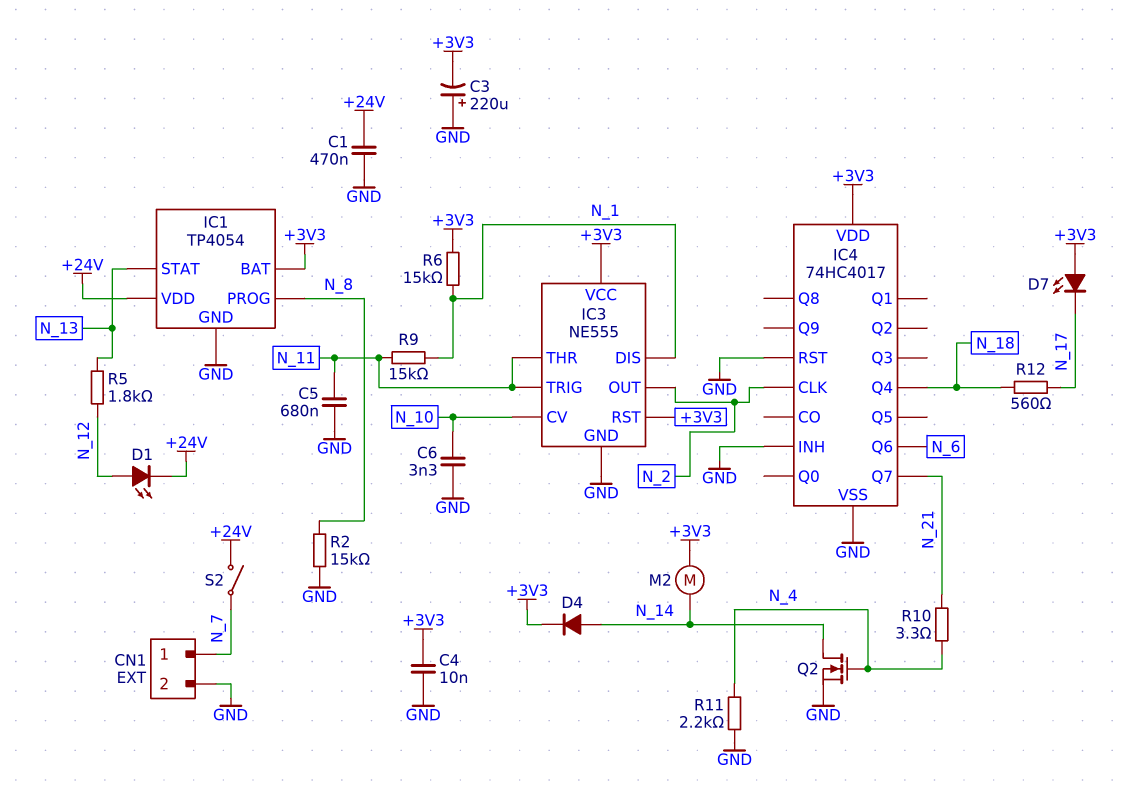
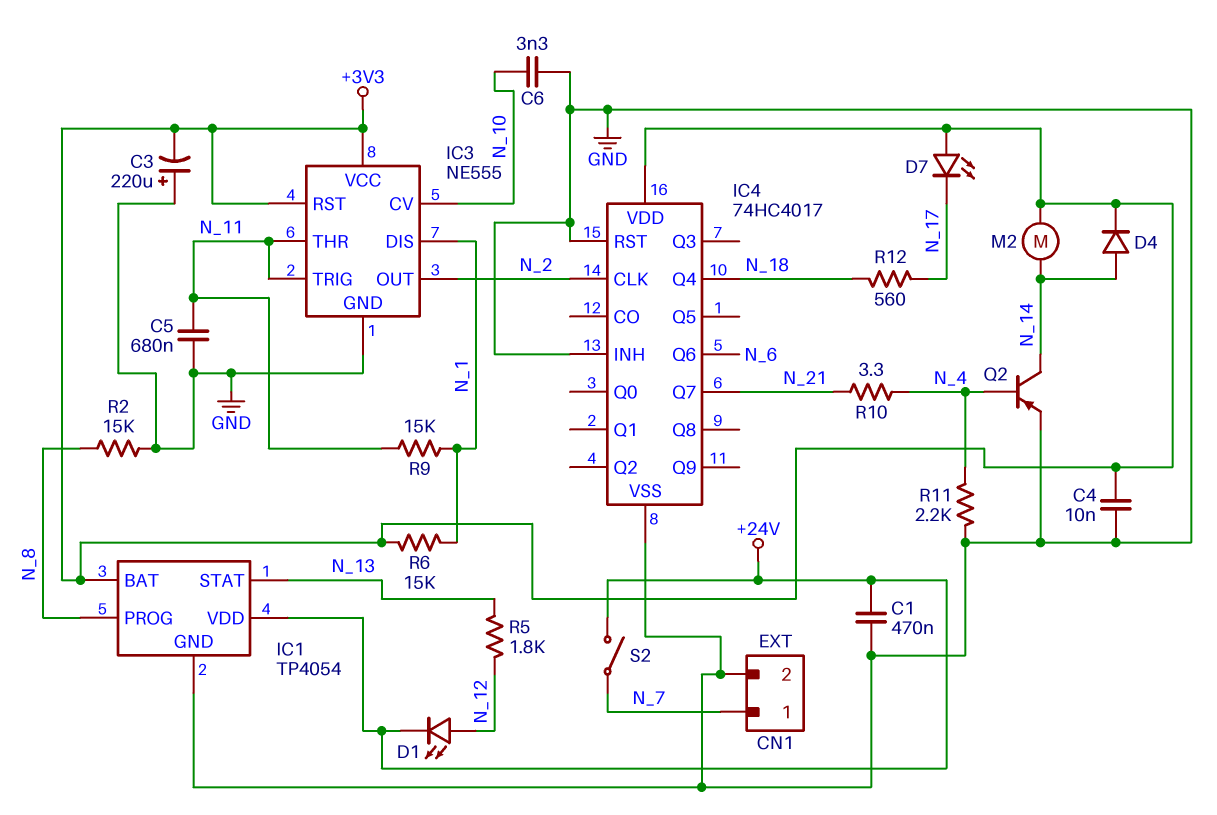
Q2: NMOS (G N_4, D N_14, S GND) -> PNP (B N_4, C N_14, E GND)

